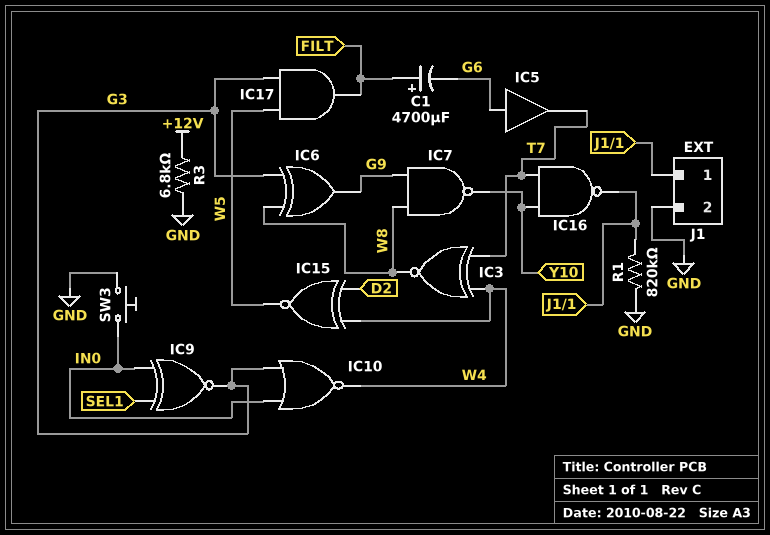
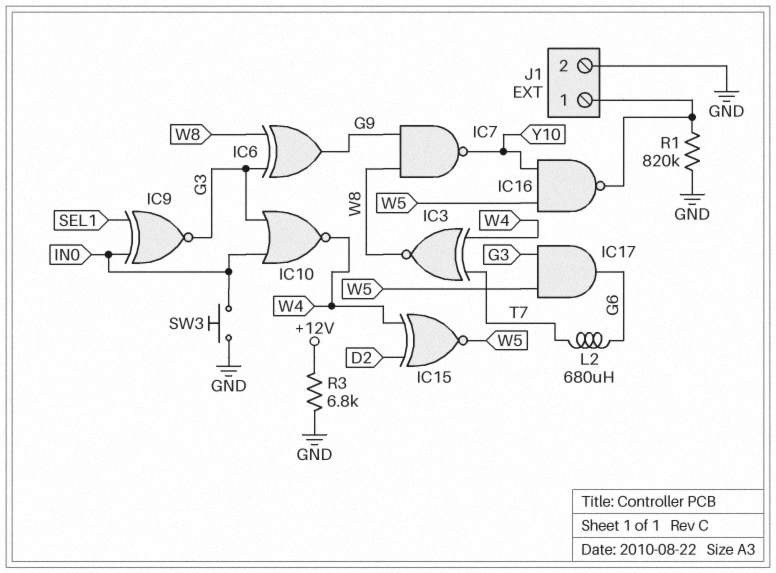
C1: 4700uF (plus FILT, minus G6) -> none
IC5: buffer (in G6, out T7) -> none
IC16: NAND (in T7, in Y10, out J1/1) -> NAND (in W5, in Y10, out J1/1)
IC17: AND (in G3, in W5, out FILT) -> AND (in G3, in W5, out G6)
L2: none -> 680uH (G6, T7)

